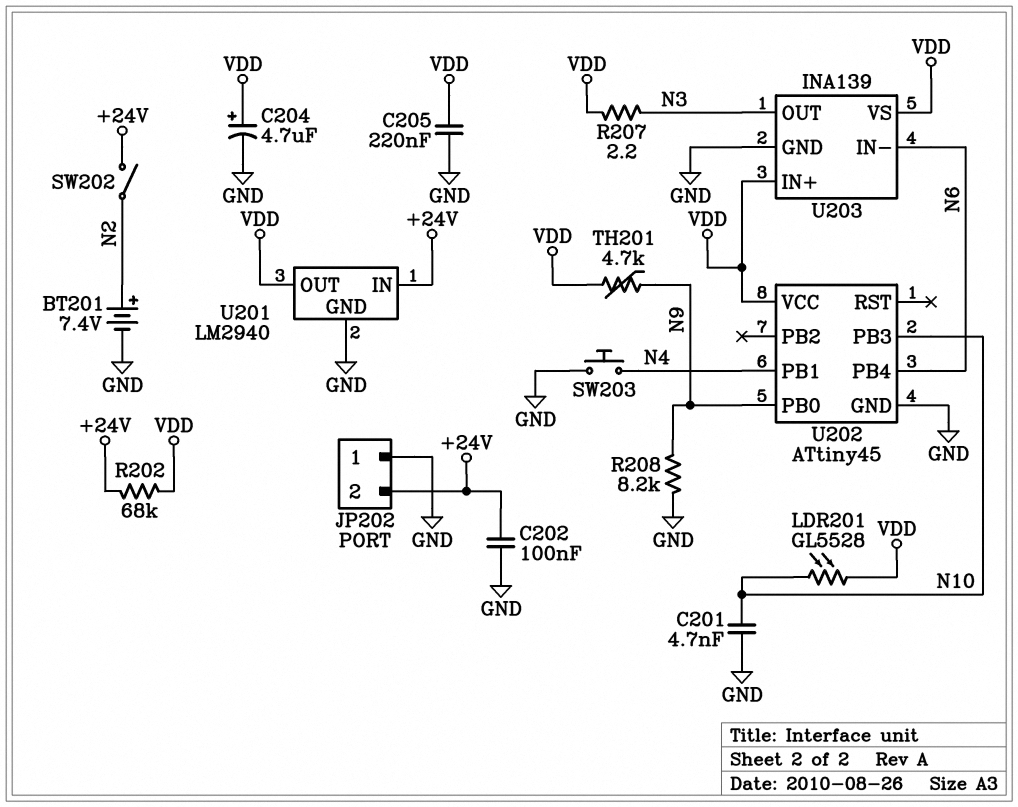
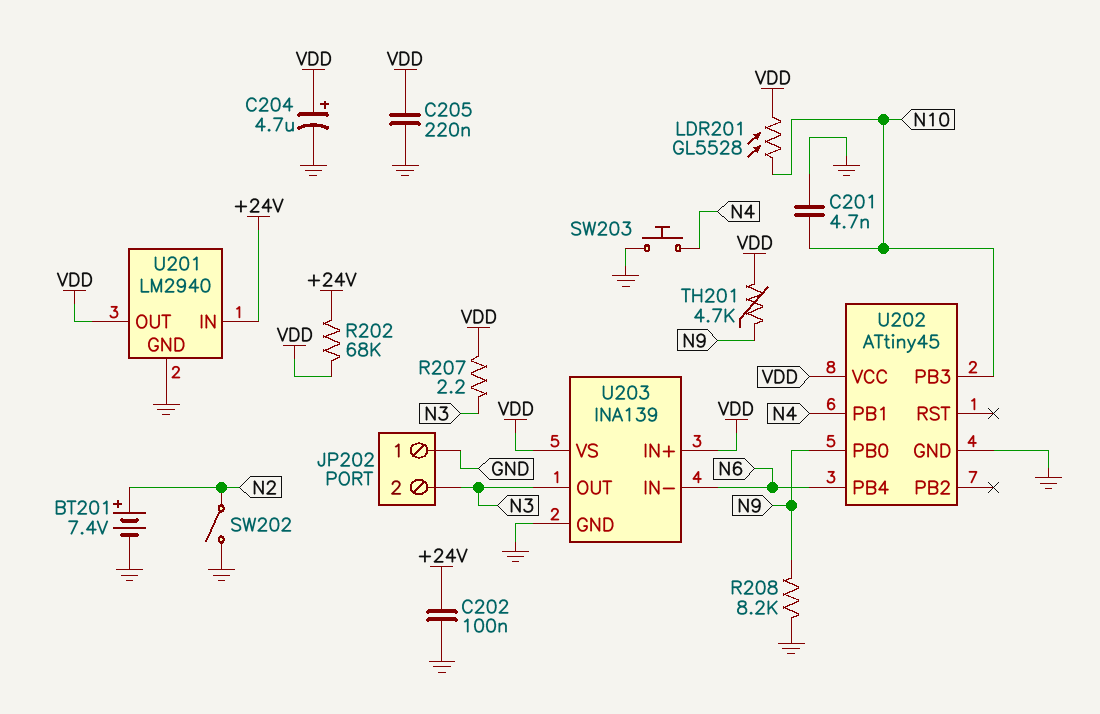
JP202 pin 2: +24V -> N3
SW202: switch (+24V, N2) -> switch (GND, N2)

